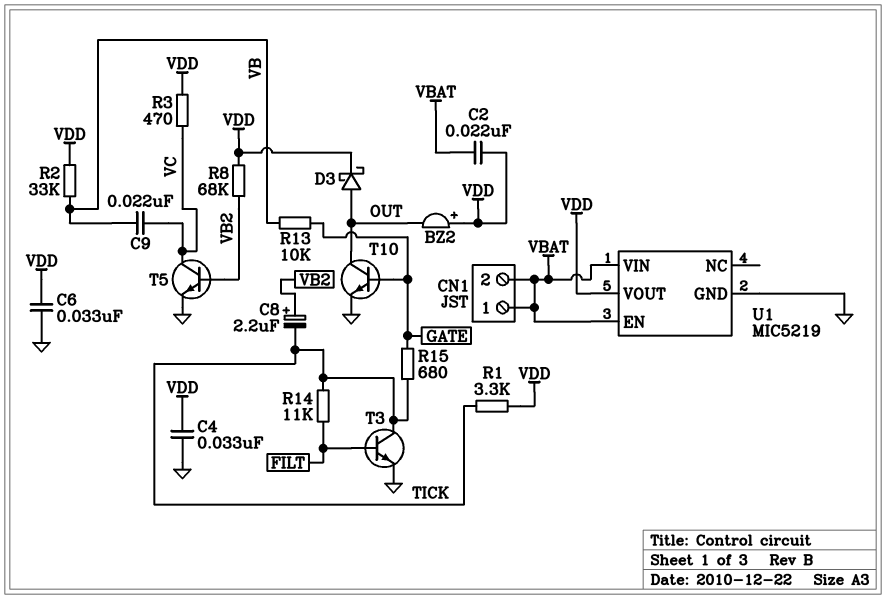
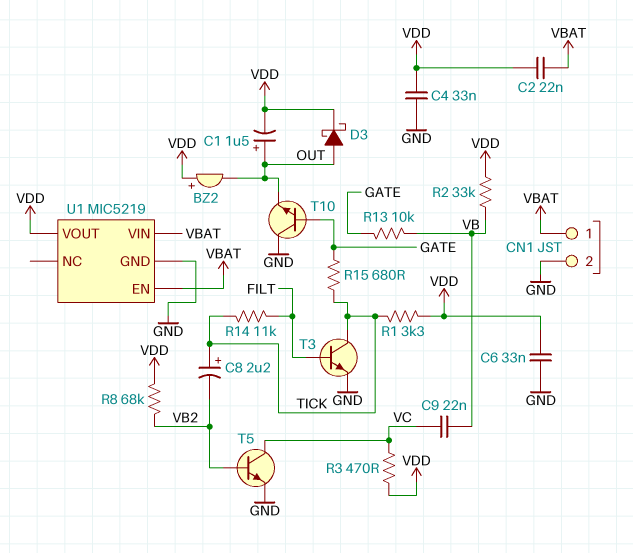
C1: none -> 1.5uF (plus OUT, minus VDD)
C8: 2.2uF (plus VB2, minus TICK) -> 2.2uF (plus TICK, minus VB2)
CN1 pin 2: VBAT -> GND
T10: NPN (B GATE, C OUT, E GND) -> NPN (B GATE, C GND, E OUT)

